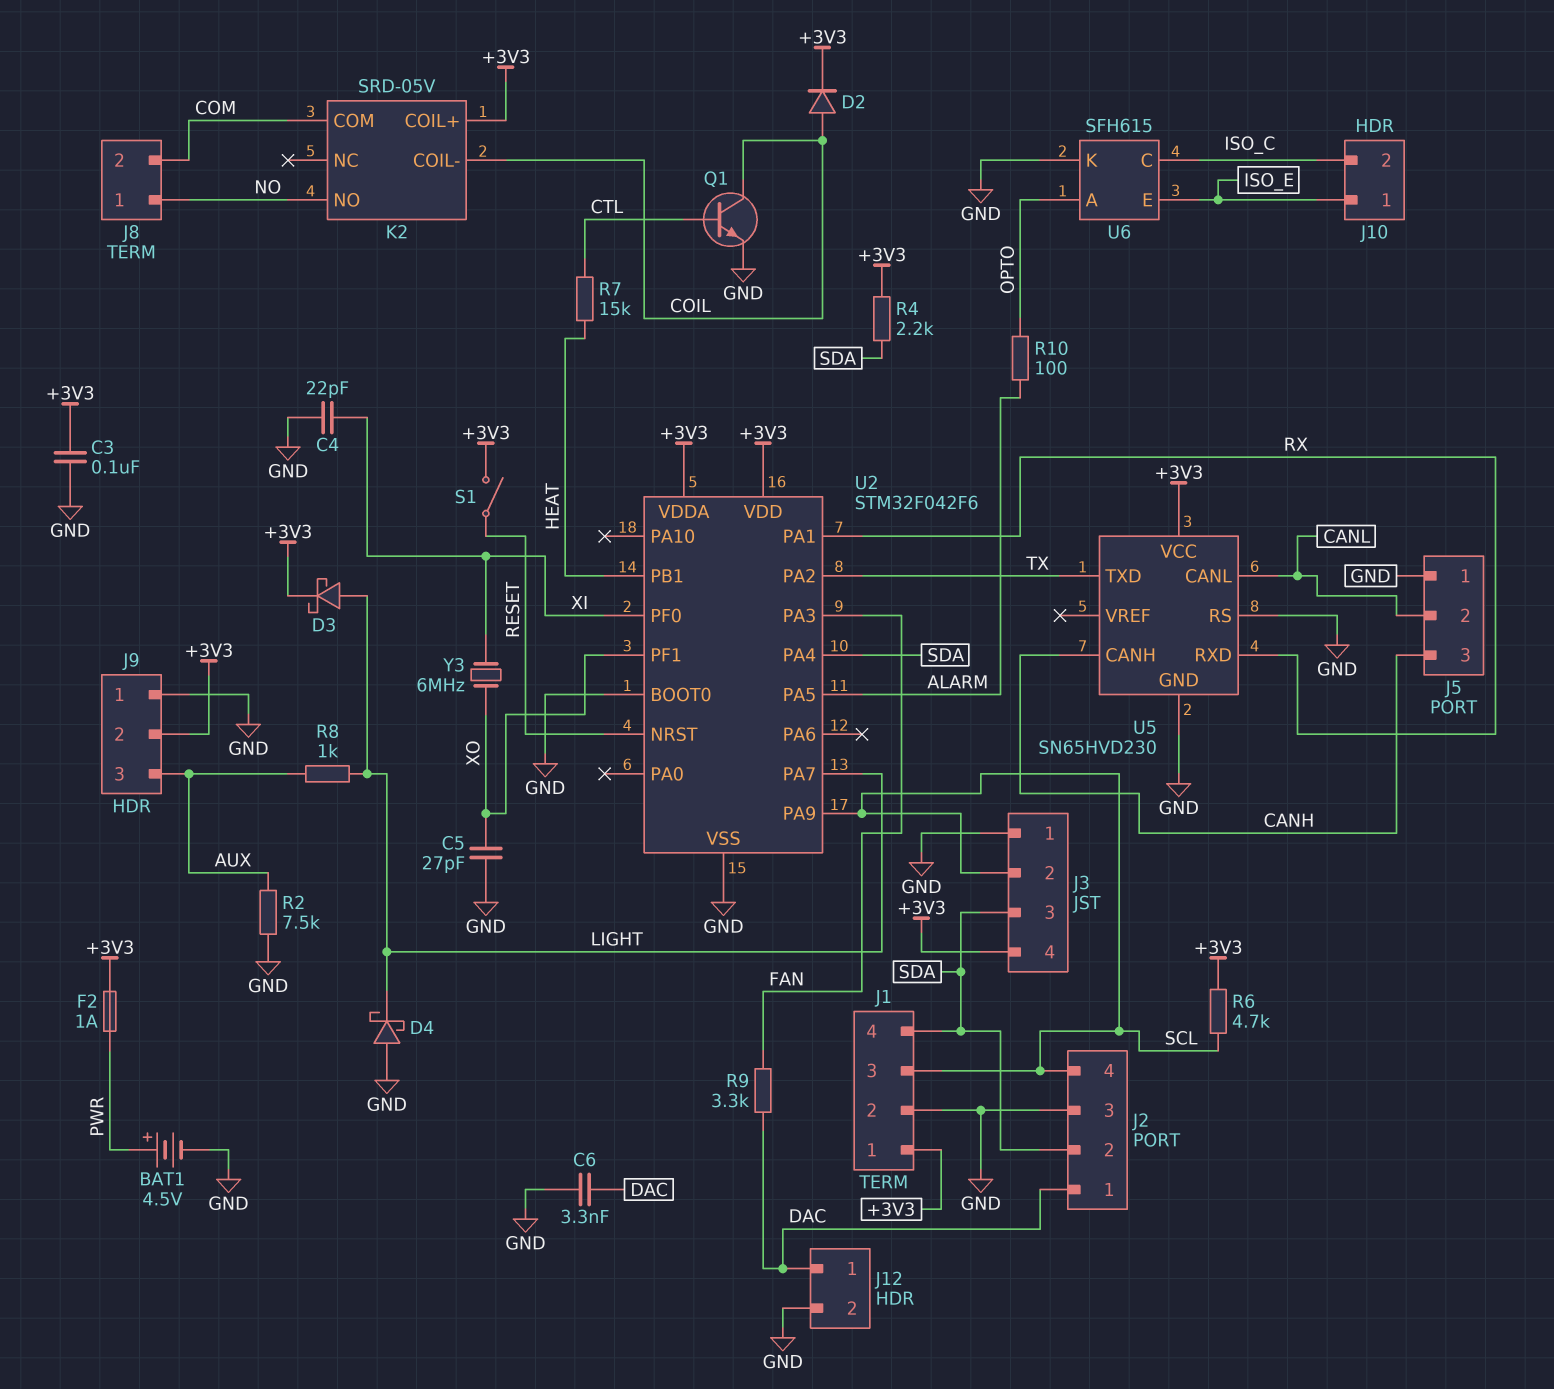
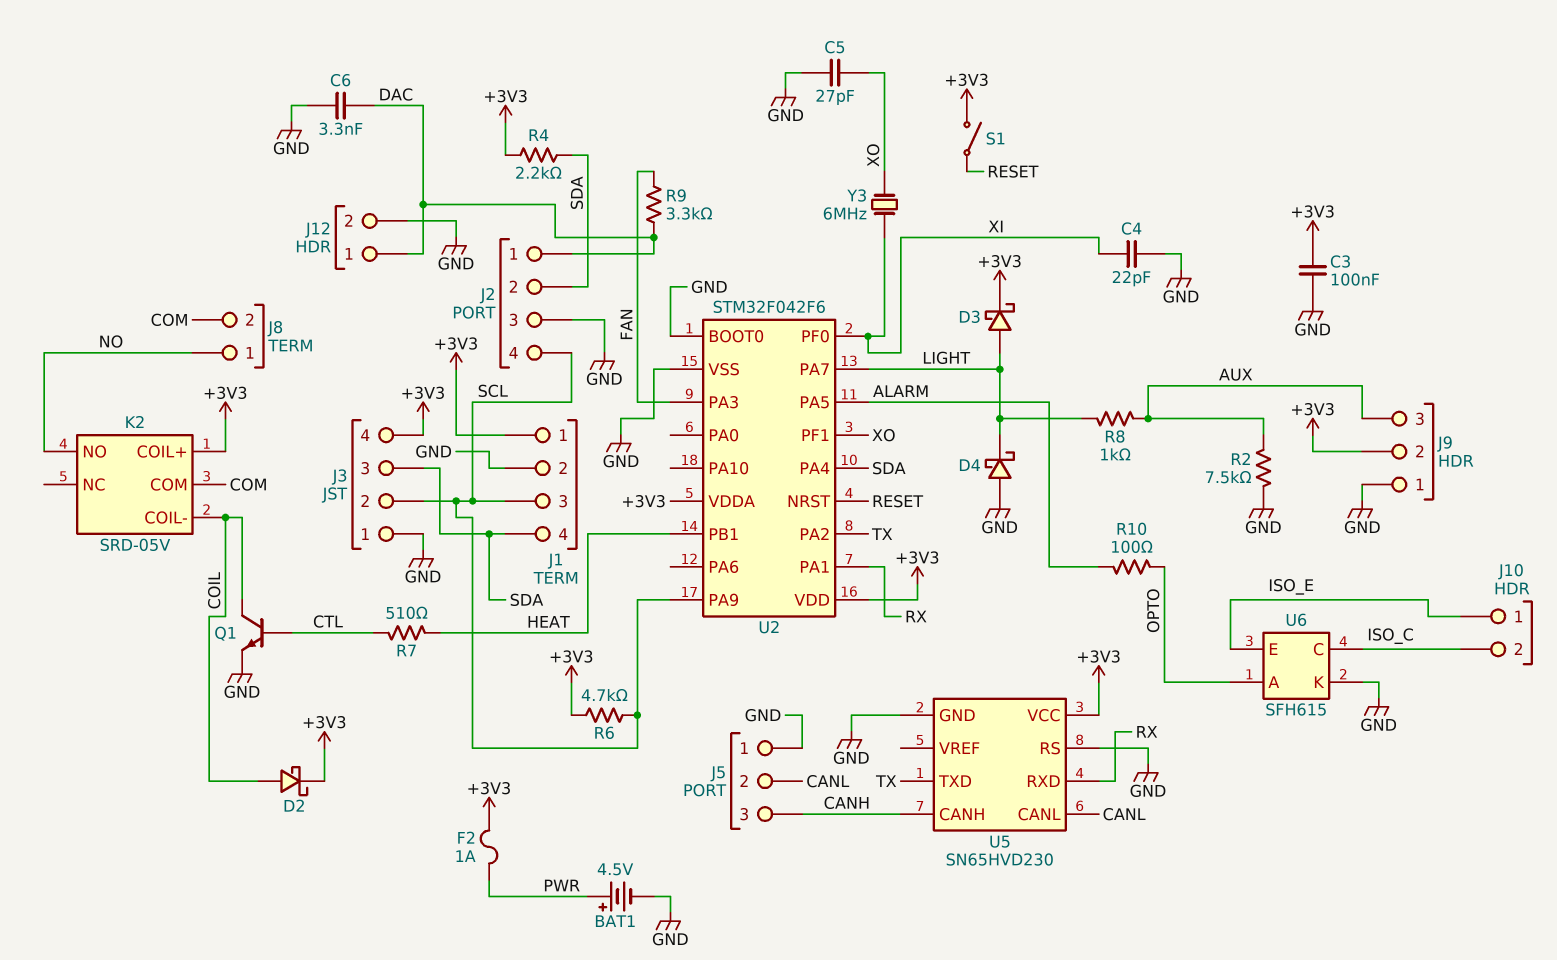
D2: diode (A COIL, K +3V3) -> schottky (A COIL, K +3V3)
R7: 15k (CTL, HEAT) -> 510 (CTL, HEAT)

